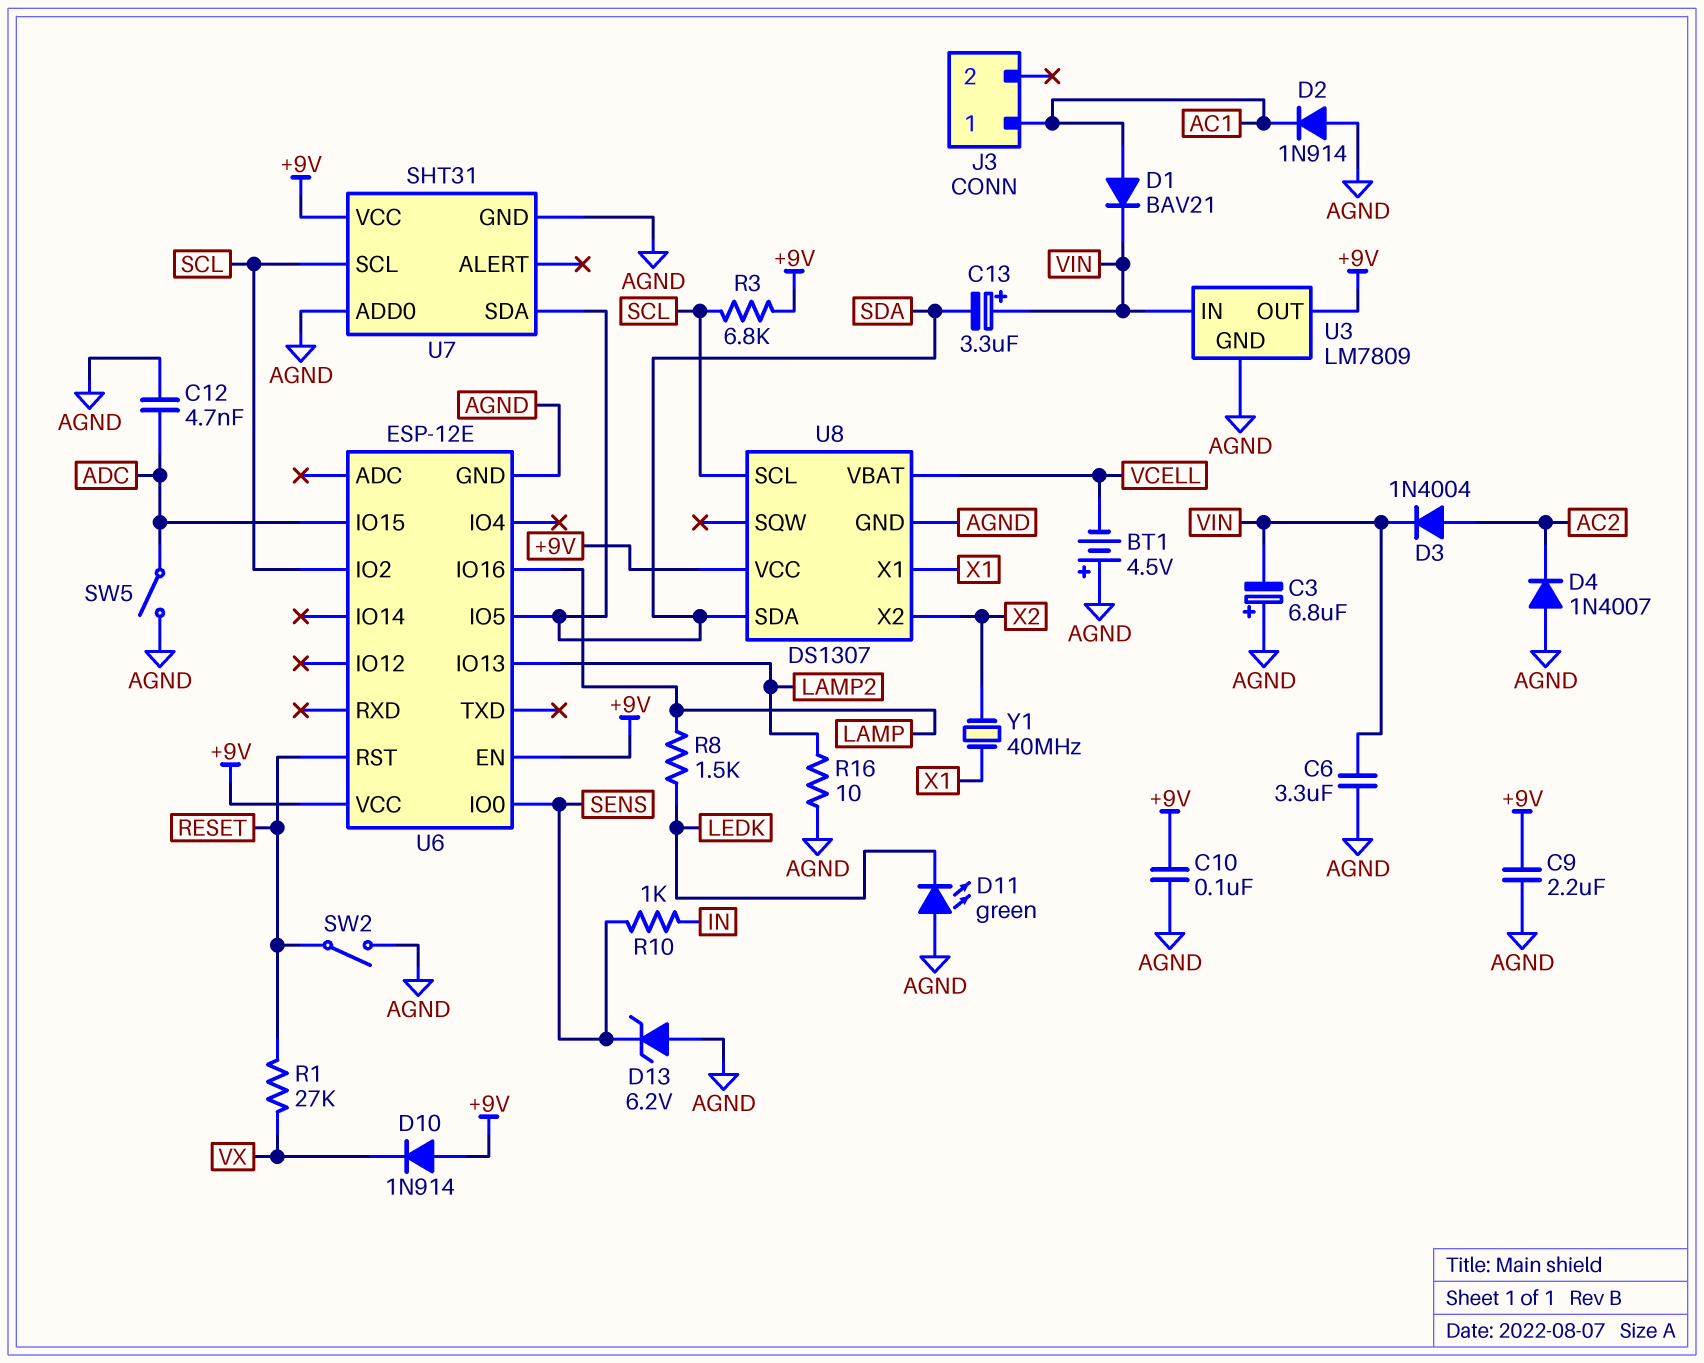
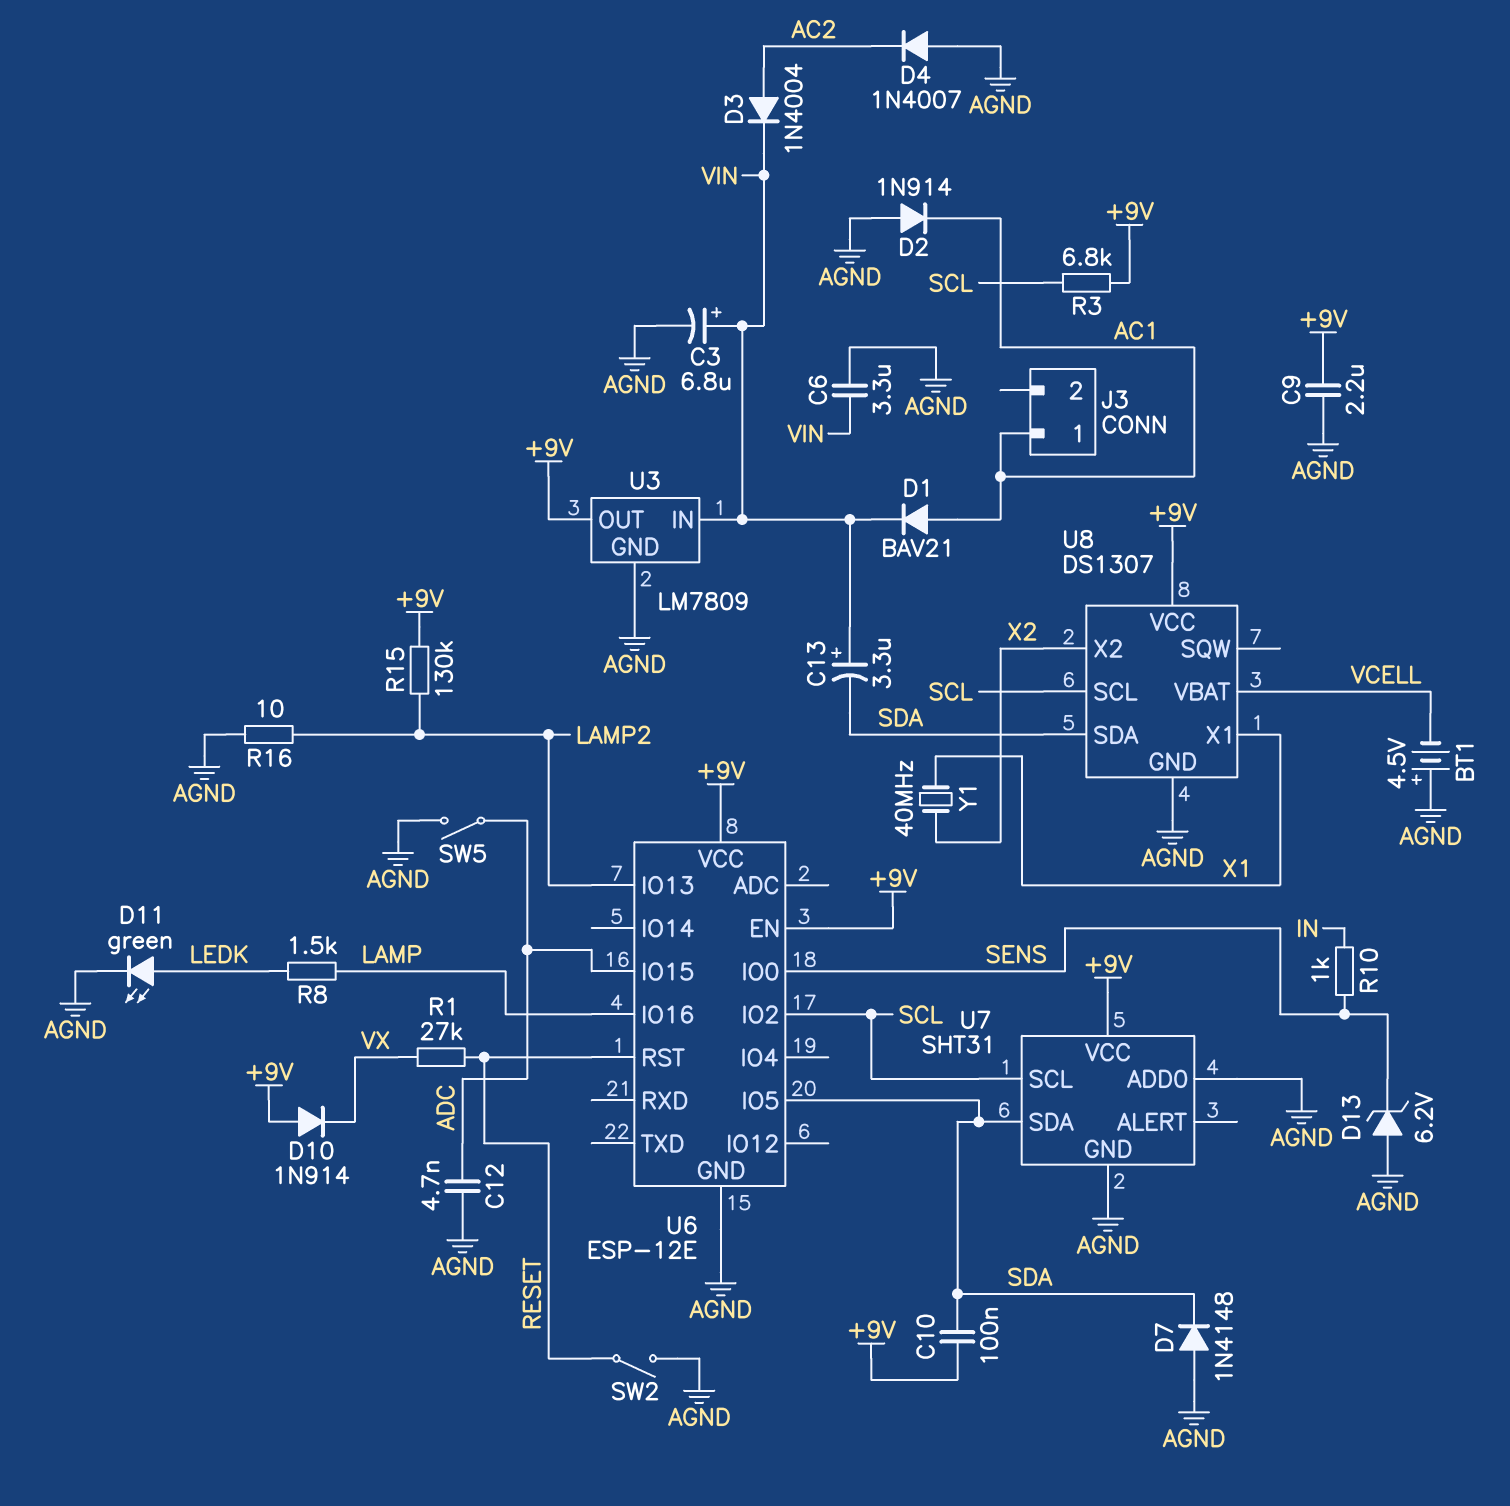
C3: 6.8uF (plus AGND, minus VIN) -> 6.8uF (plus VIN, minus AGND)
C10: 100nF (+9V, AGND) -> 100nF (+9V, SDA)
D7: none -> diode 1N4148 (A AGND, K SDA)
D11: LED green (A AGND, K LEDK) -> LED green (A LEDK, K AGND)
R15: none -> 130k (+9V, LAMP2)

